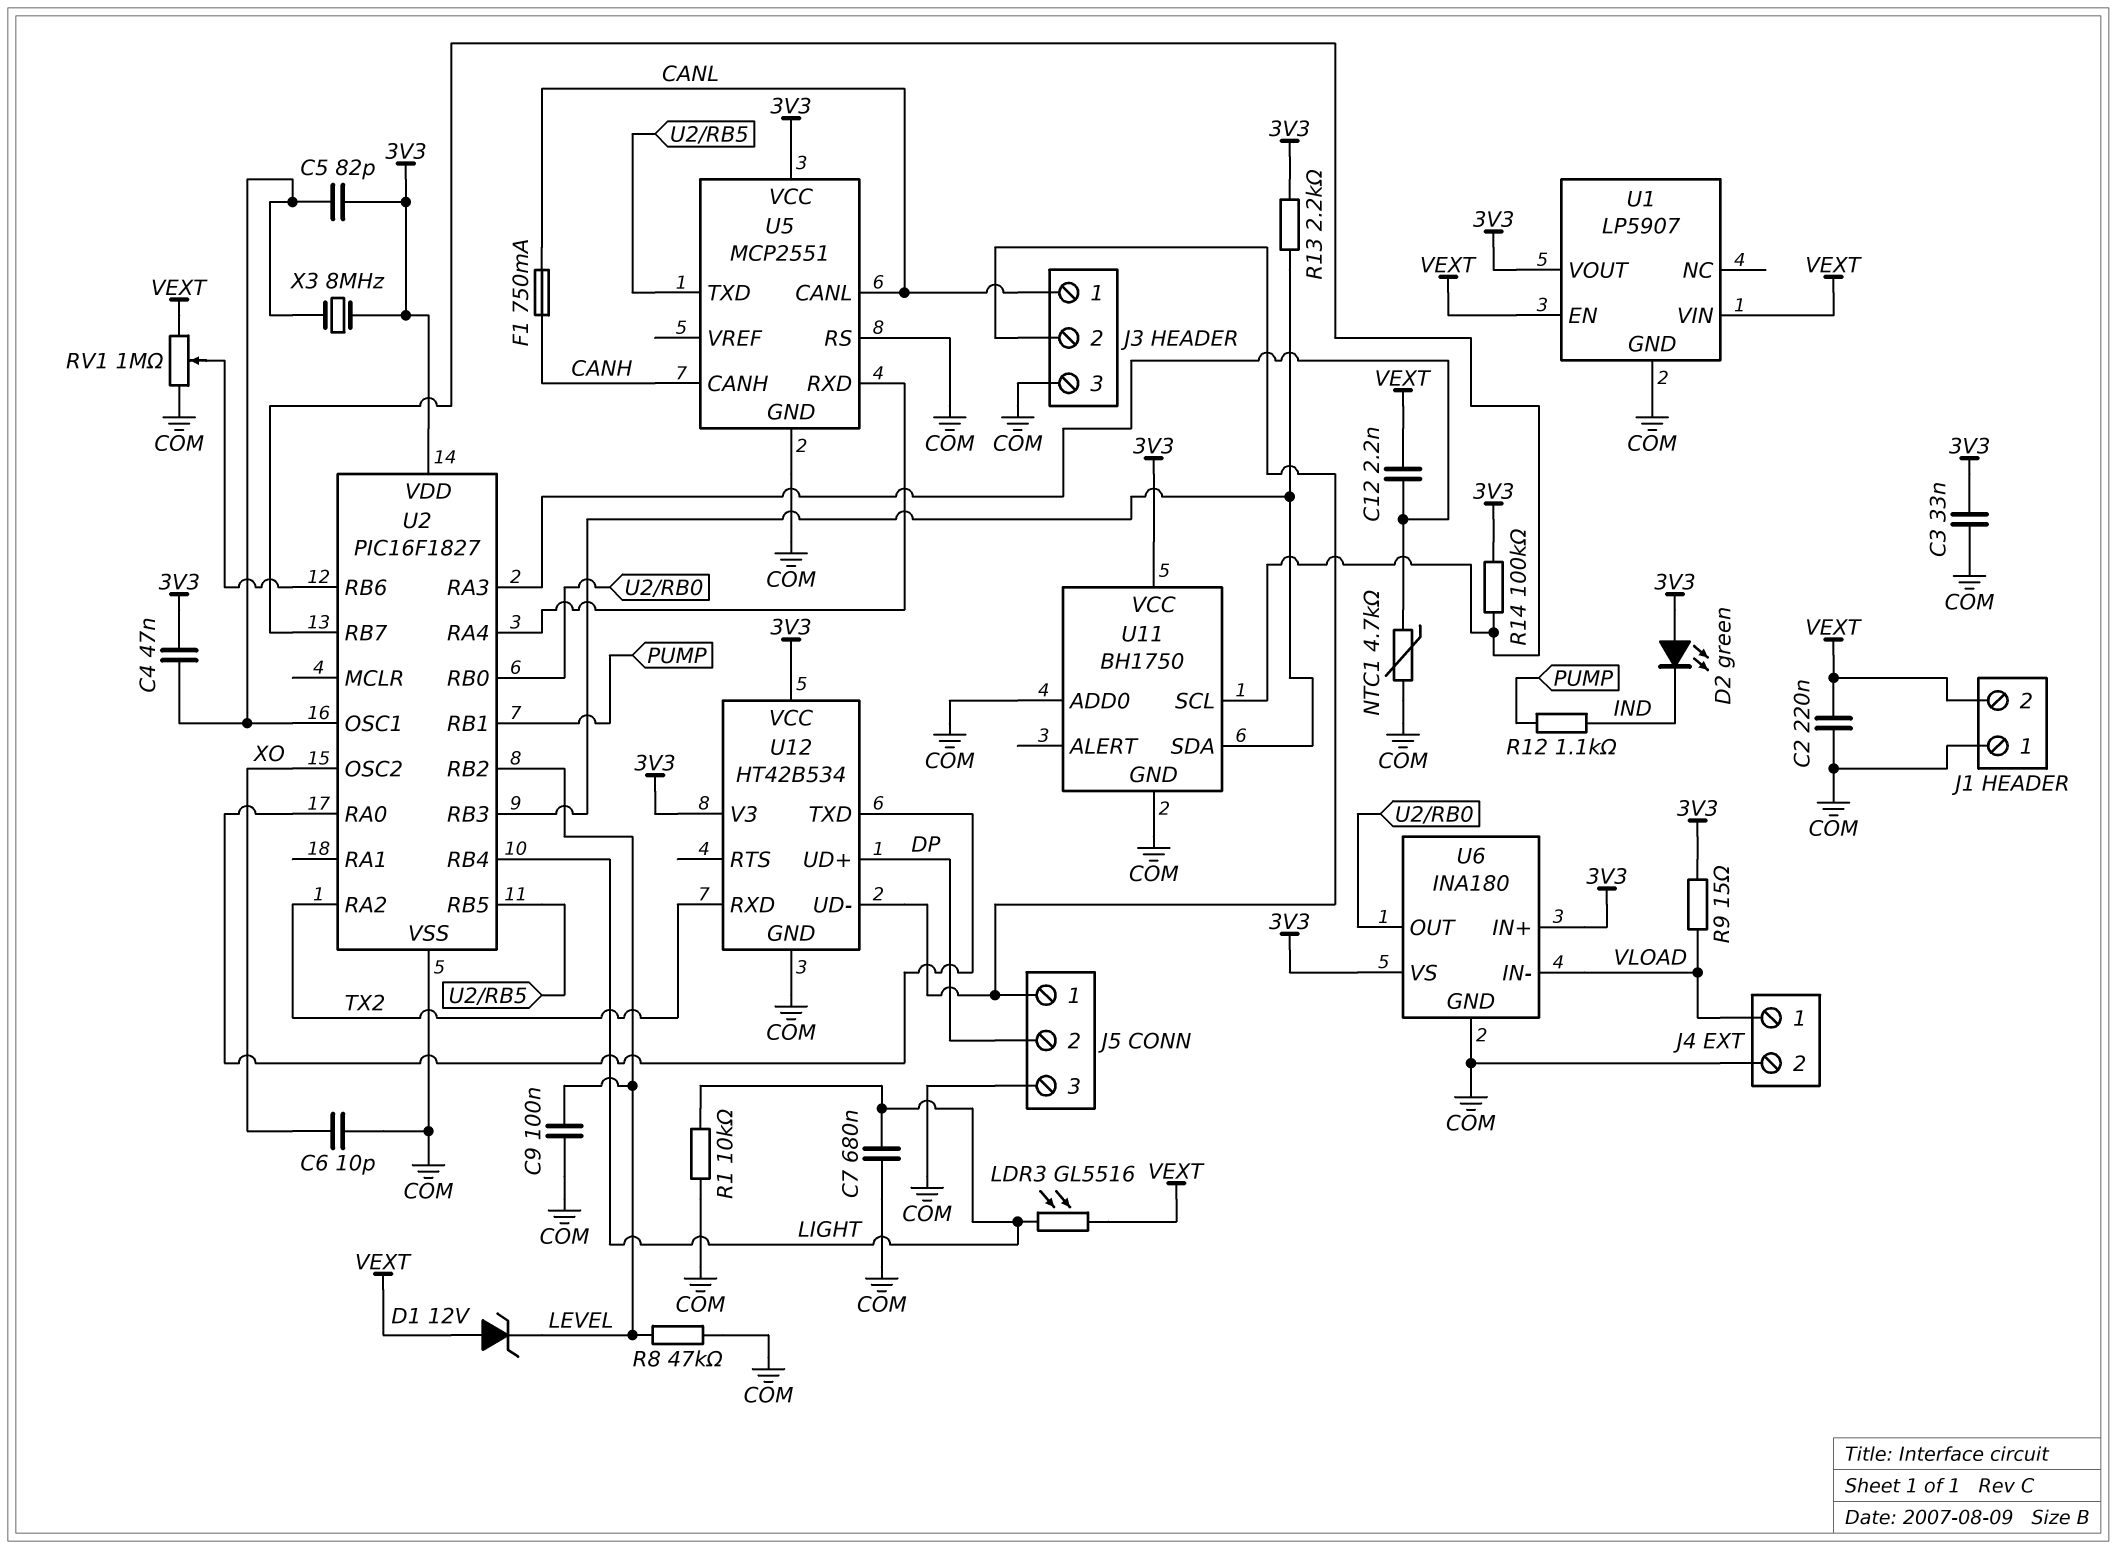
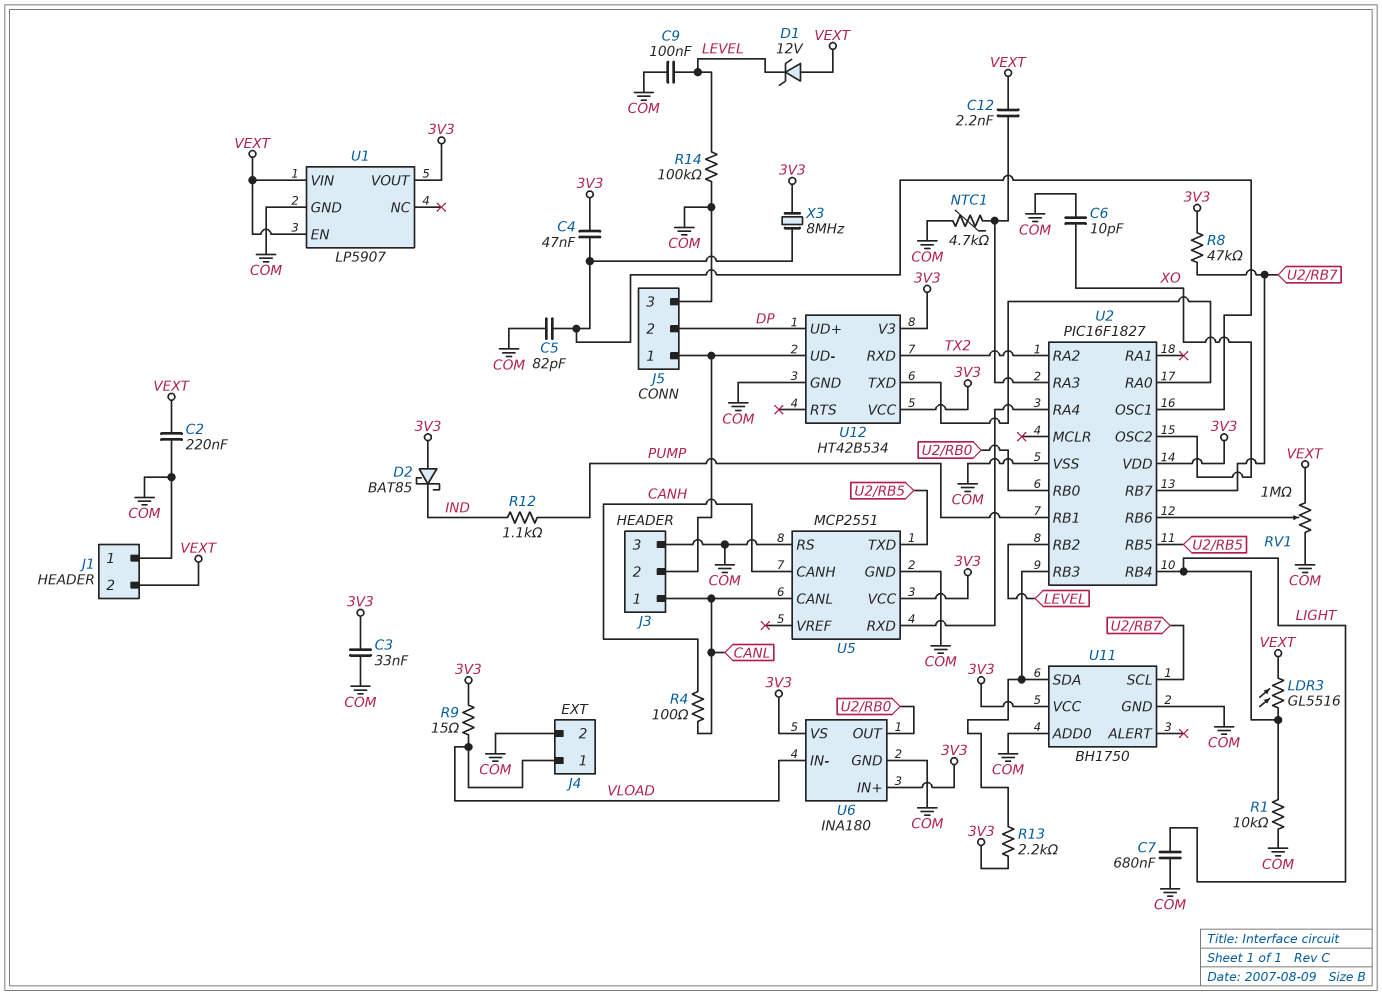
C5: 82pF (3V3, U2/OSC1) -> 82pF (COM, U2/OSC1)
D2: LED green (A 3V3, K IND) -> schottky BAT85 (A 3V3, K IND)
F1: 750mA (CANH, CANL) -> none
R4: none -> 100 (CANH, CANL)
R8: 47k (COM, LEVEL) -> 47k (3V3, U2/RB7)
R14: 100k (3V3, U2/RB7) -> 100k (COM, LEVEL)

